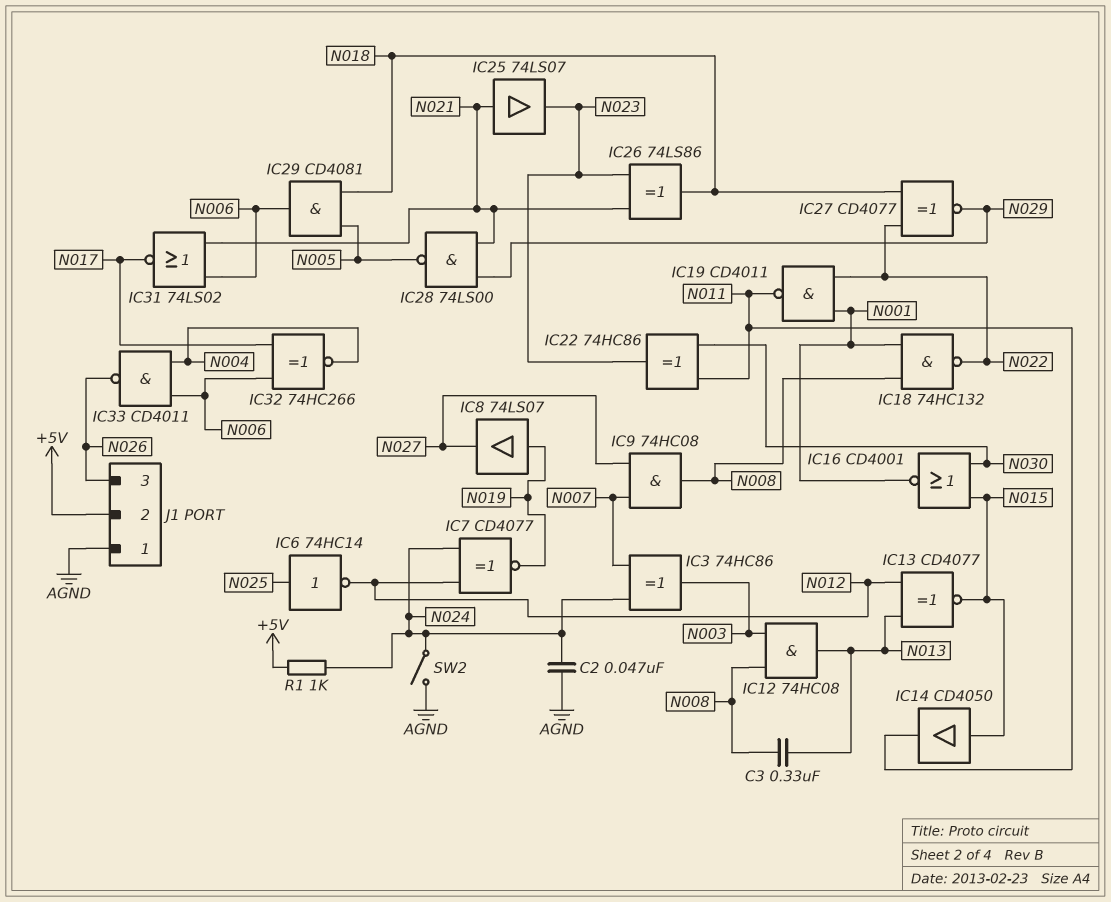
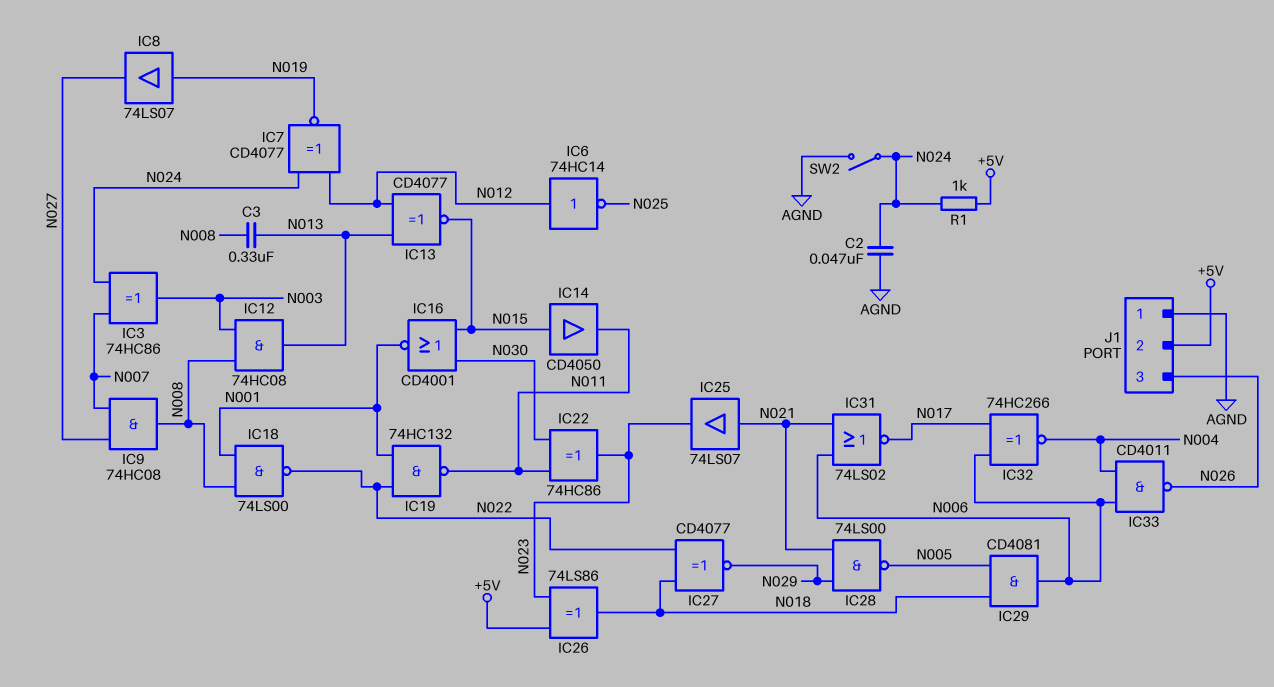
IC6: NOT 74HC14 (in N025, out N012) -> NOT 74HC14 (in N012, out N025)
IC18: NAND 74HC132 (in N001, in N008, out N022) -> NAND 74LS00 (in N001, in N008, out N022)
IC19: NAND CD4011 (in N001, in N022, out N011) -> NAND 74HC132 (in N001, in N022, out N011)
IC26: XOR 74LS86 (in N021, in N023, out N018) -> XOR 74LS86 (in +5V, in N023, out N018)

